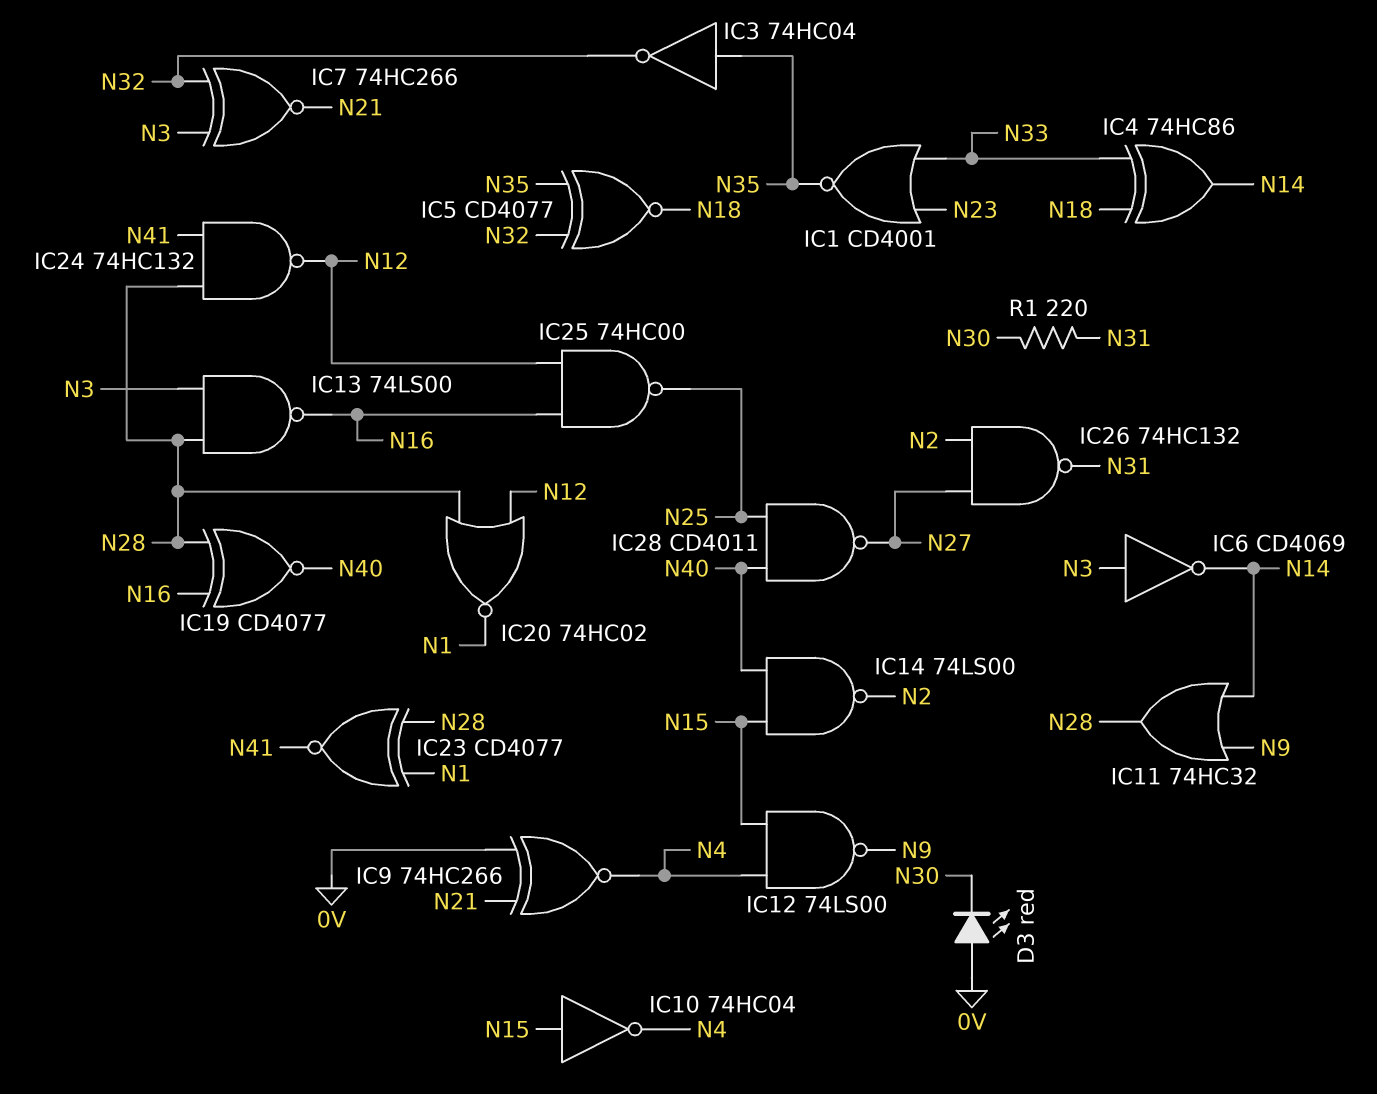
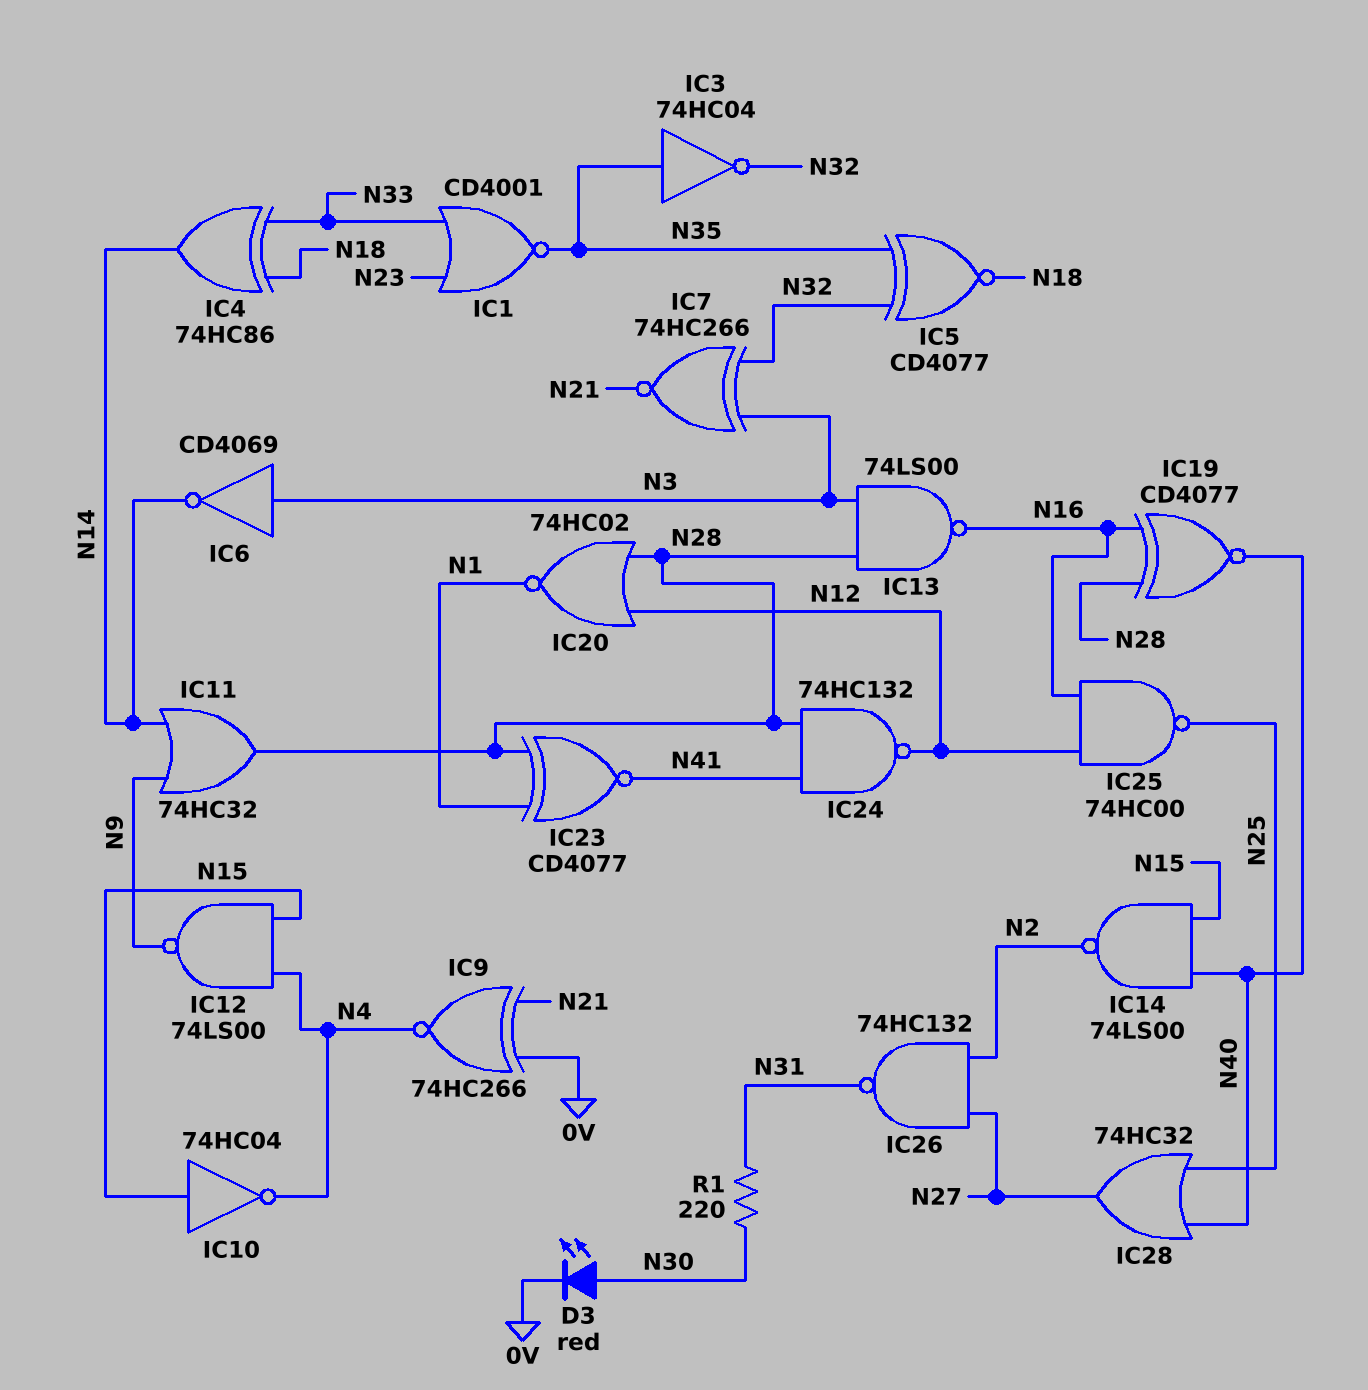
D3: LED red (A 0V, K N30) -> LED red (A N30, K 0V)
IC28: NAND CD4011 (in N25, in N40, out N27) -> OR 74HC32 (in N25, in N40, out N27)

